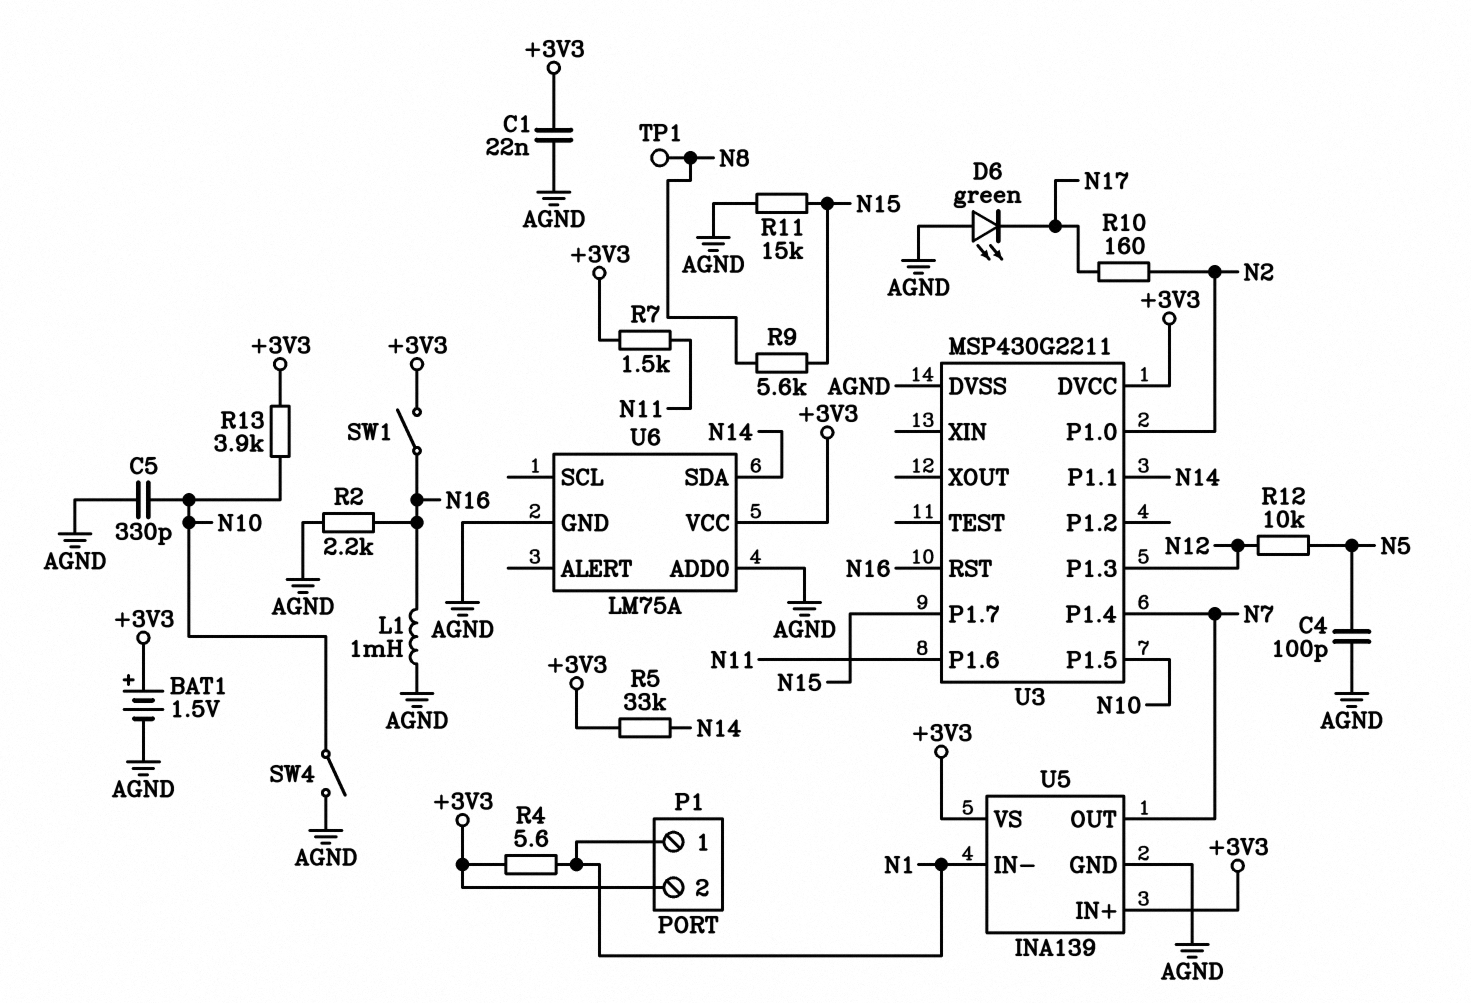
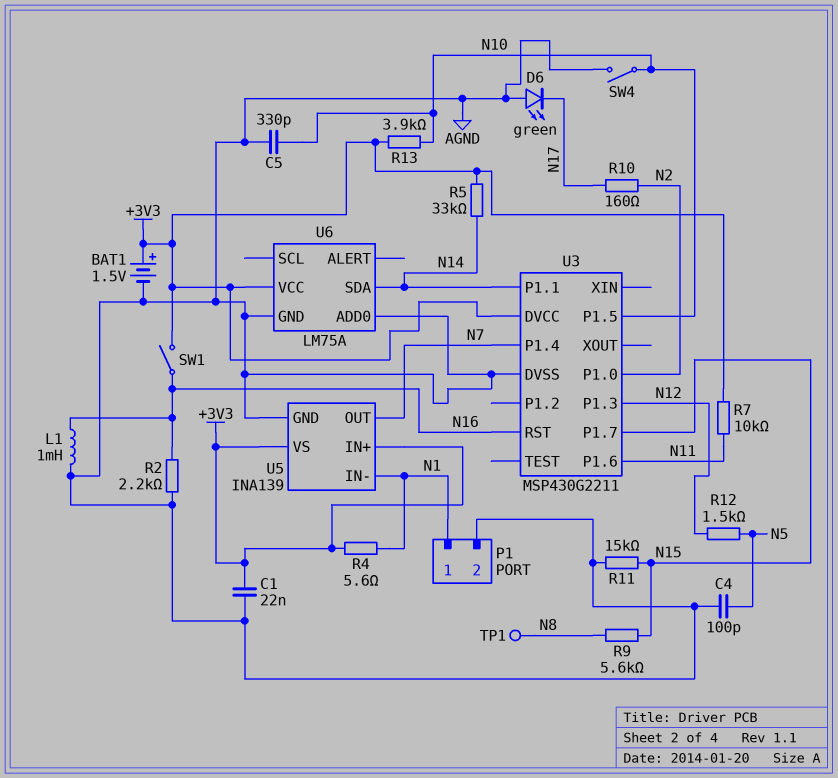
P1 pin 2: +3V3 -> AGND
R7: 1.5k (+3V3, N11) -> 10k (+3V3, N11)
R12: 10k (N5, N12) -> 1.5k (N5, N12)

